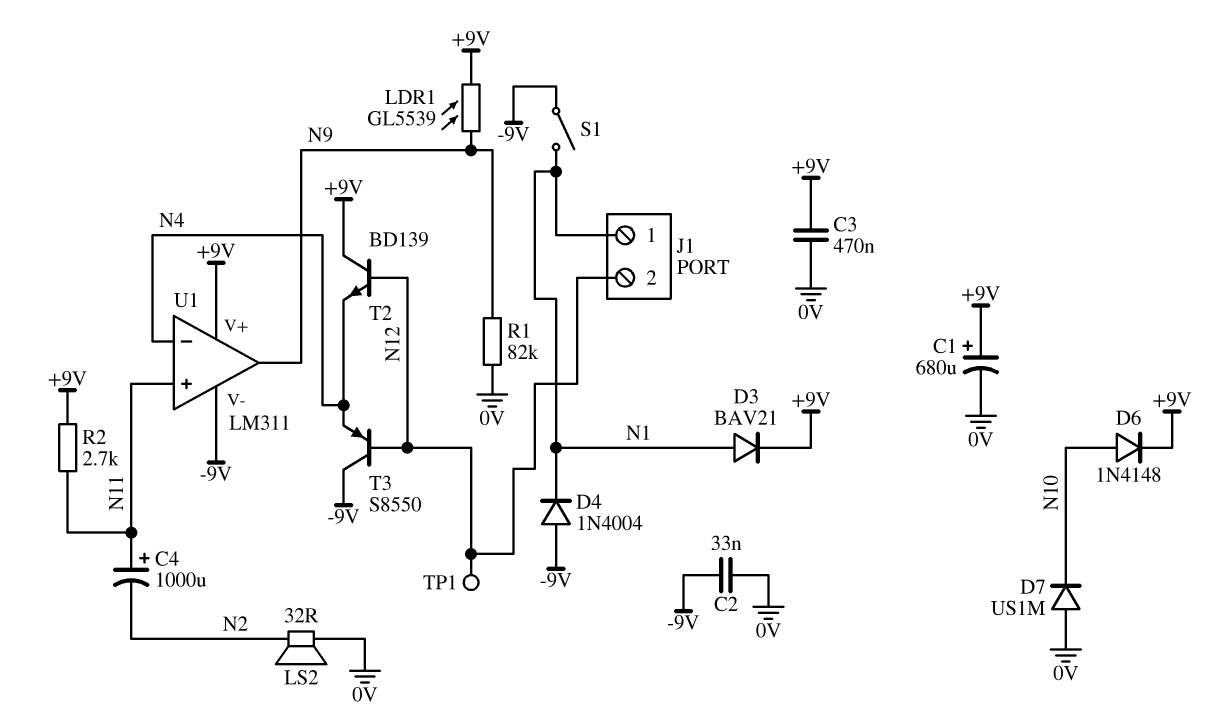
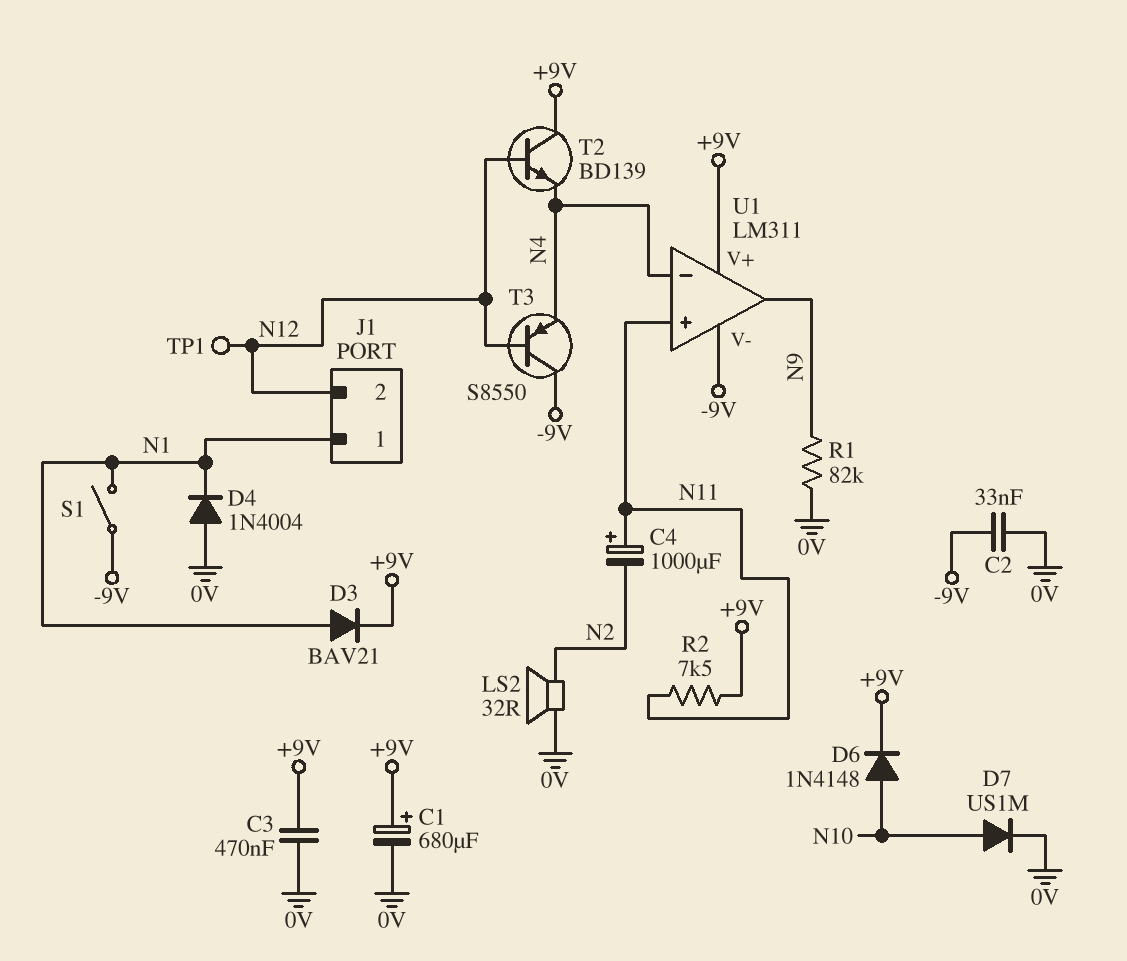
D4: diode 1N4004 (A -9V, K N1) -> diode 1N4004 (A 0V, K N1)
D7: diode US1M (A 0V, K N10) -> diode US1M (A N10, K 0V)
LDR1: GL5539 (+9V, N9) -> none
R2: 2.7k (+9V, N11) -> 7.5k (+9V, N11)

